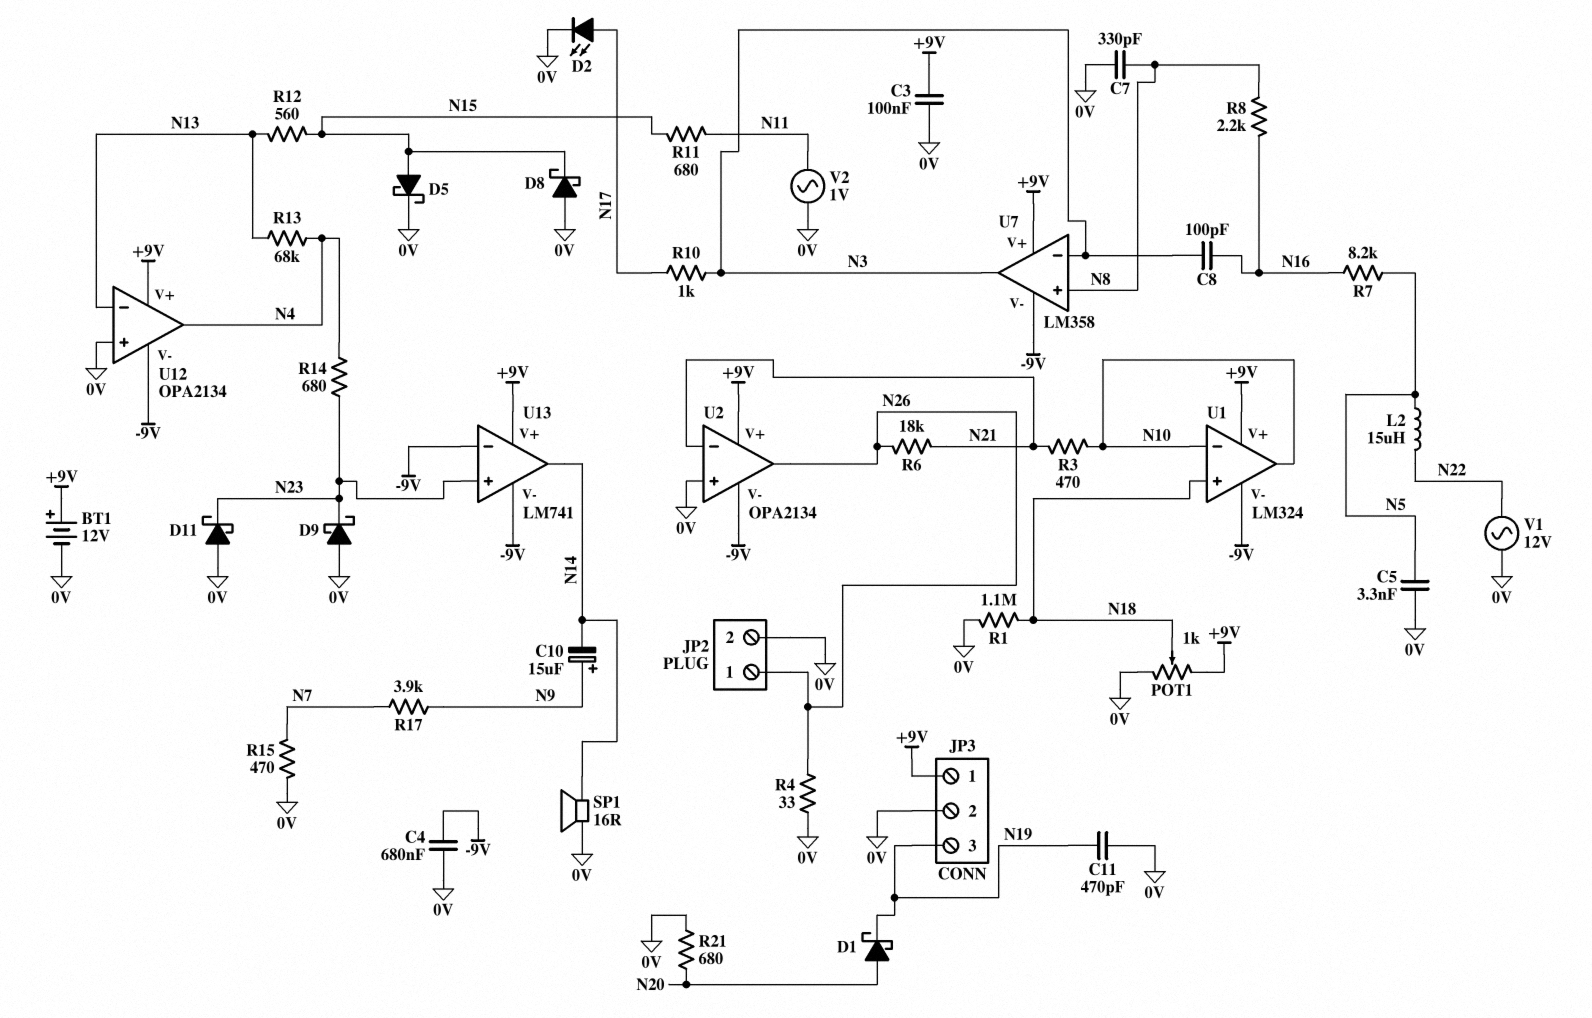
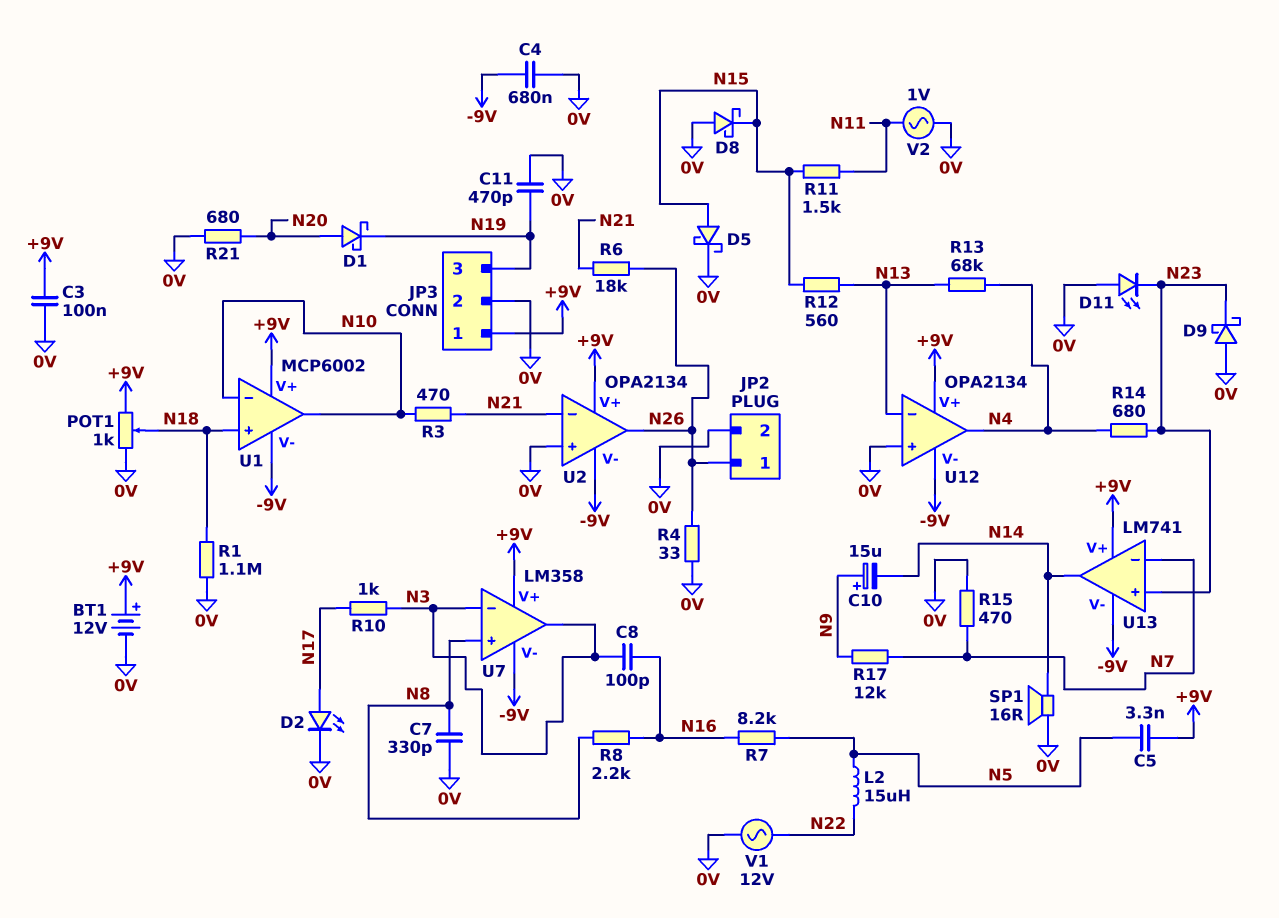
C5: 3.3nF (0V, N5) -> 3.3nF (+9V, N5)
D11: schottky (A 0V, K N23) -> LED (A 0V, K N23)
R11: 680 (N11, N15) -> 1.5k (N11, N15)
R17: 3.9k (N7, N9) -> 12k (N7, N9)
U1: LM324 -> MCP6002
U13 pin in-: -9V -> N7

